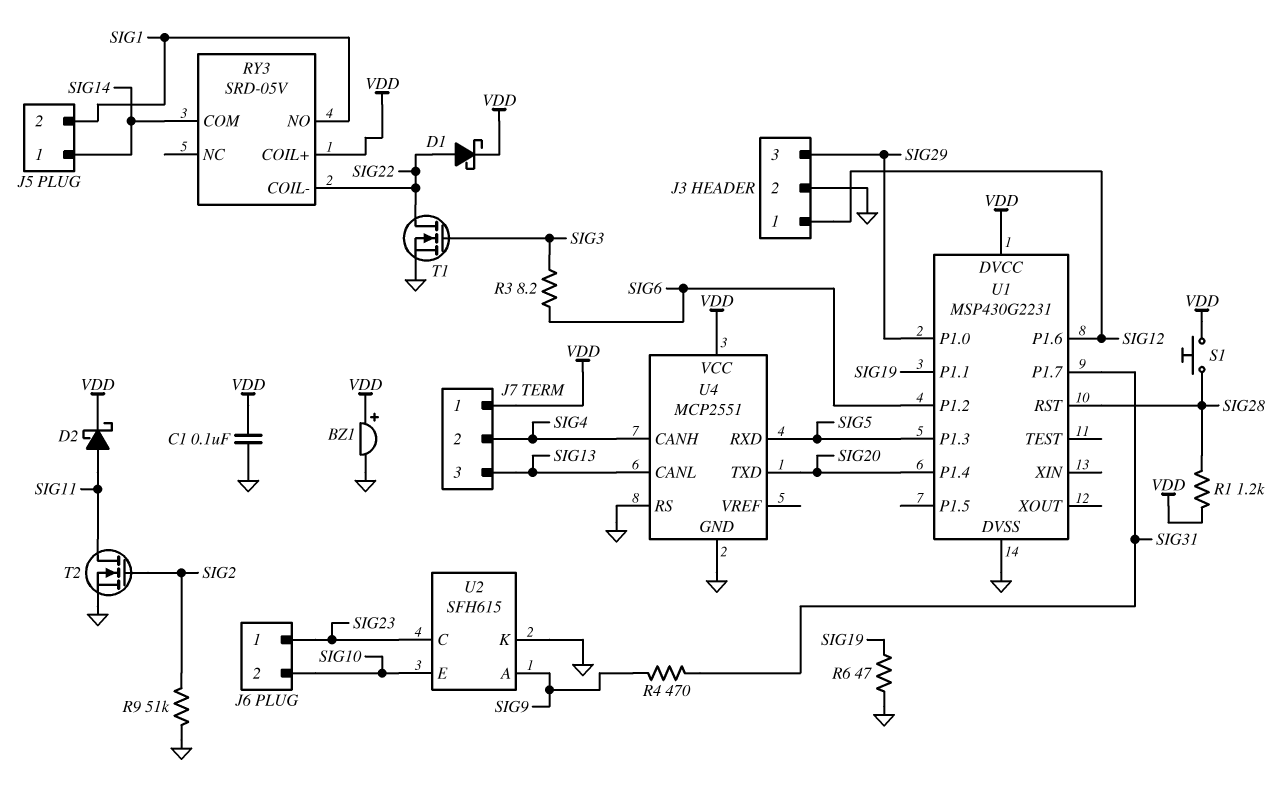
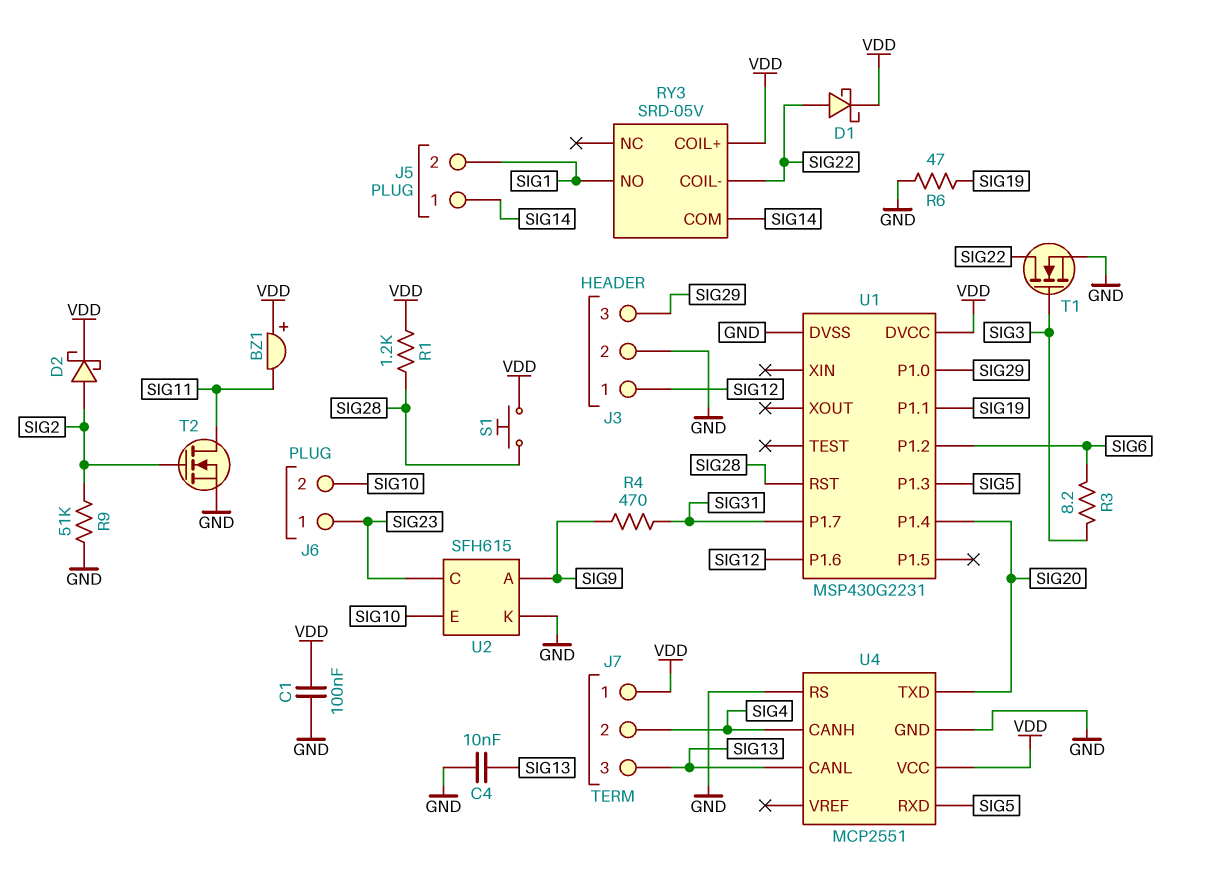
BZ1: buzzer (plus VDD, minus GND) -> buzzer (plus VDD, minus SIG11)
C4: none -> 10nF (GND, SIG13)
D2: schottky (A SIG11, K VDD) -> schottky (A SIG2, K VDD)

